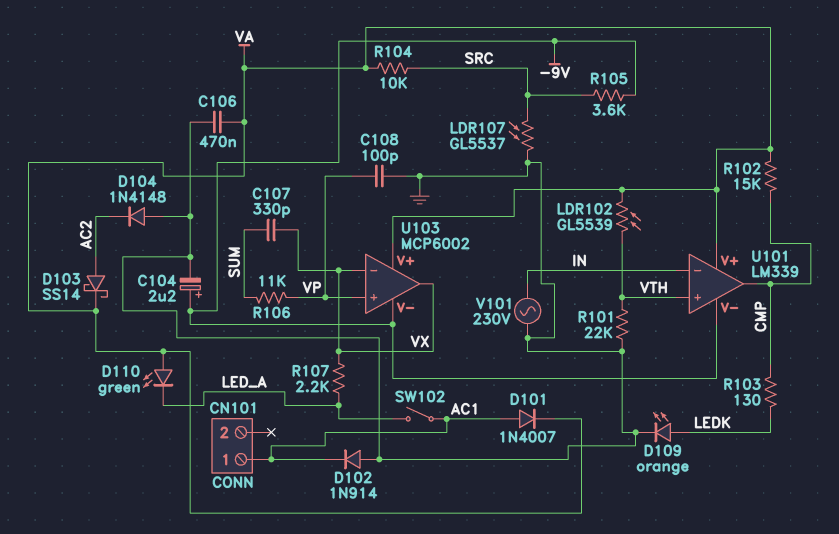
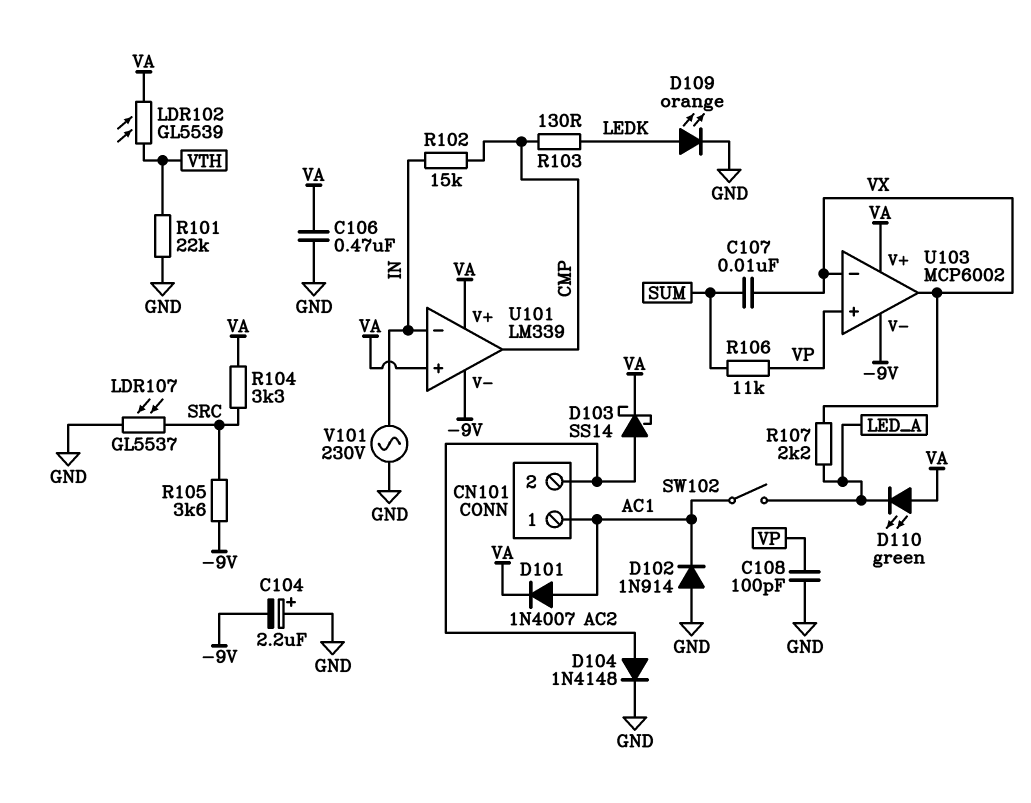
C104: 2.2uF (plus -9V, minus GND) -> 2.2uF (plus GND, minus -9V)
C107: 330pF (SUM, VX) -> 10nF (SUM, VX)
CN101 pin 2: none -> AC2
D104: diode 1N4148 (A GND, K AC2) -> diode 1N4148 (A AC2, K GND)
R102: 15k (CMP, VA) -> 15k (CMP, IN)
R104: 10k (SRC, VA) -> 3.3k (SRC, VA)
U101 pin in+: VTH -> VA

